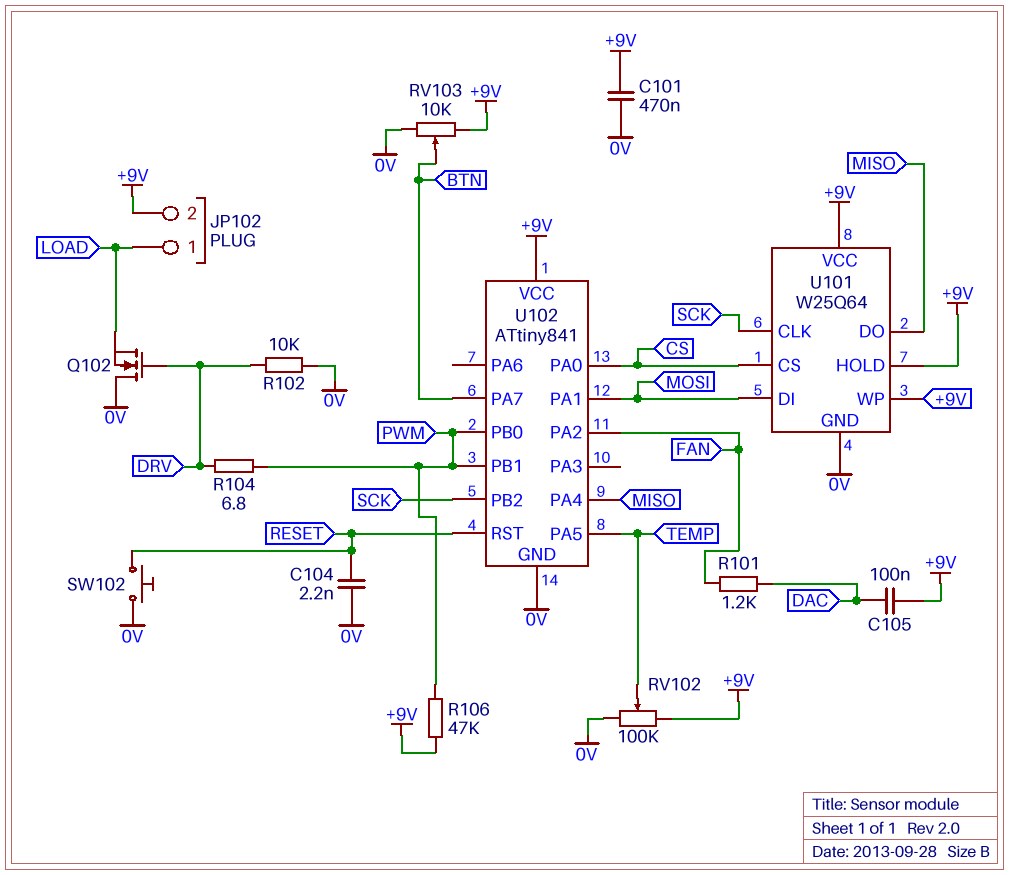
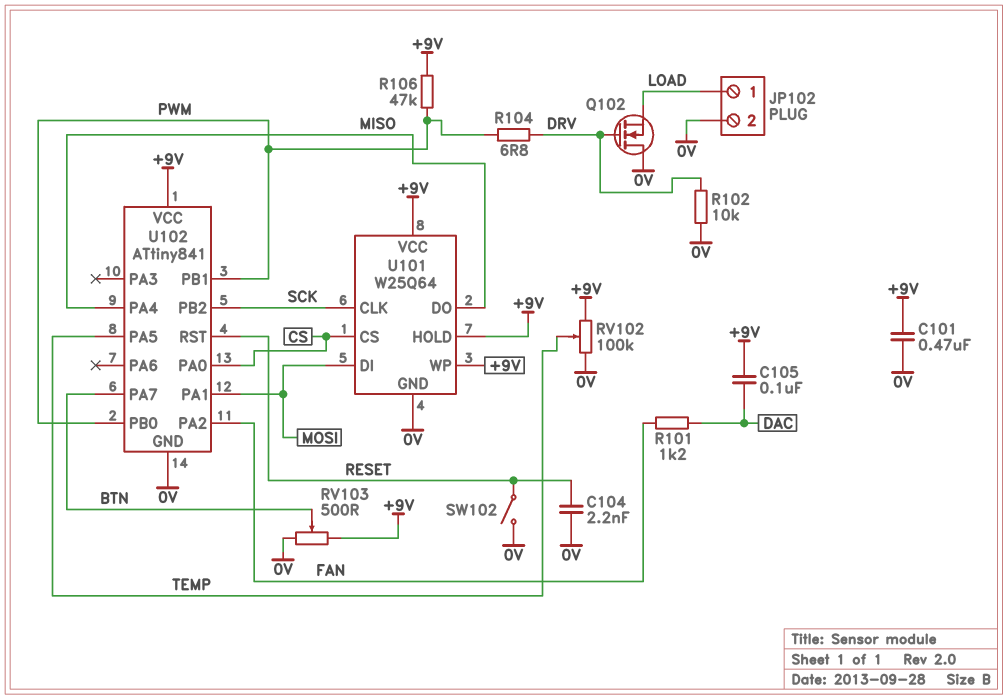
JP102 pin 2: +9V -> 0V
RV103: 10k (+9V, 0V, wiper BTN) -> 500 (+9V, 0V, wiper BTN)
SW102: button (0V, RESET) -> switch (0V, RESET)

